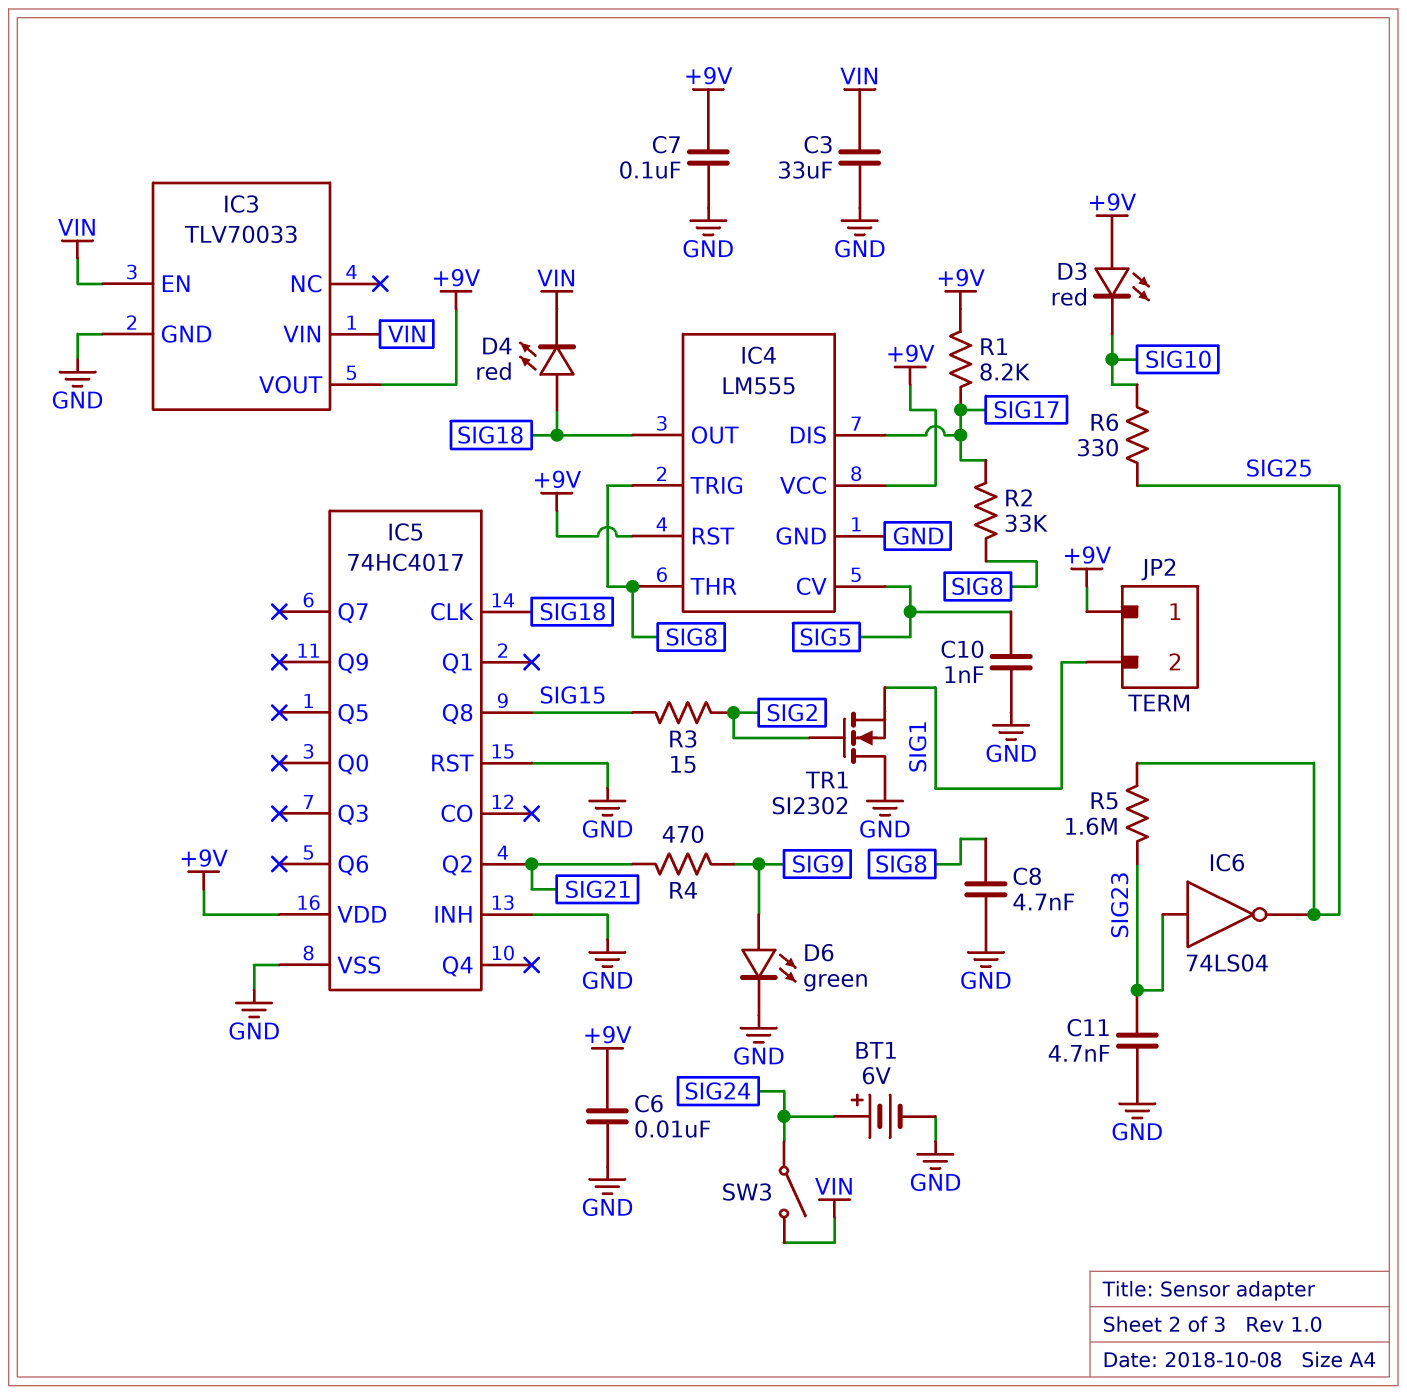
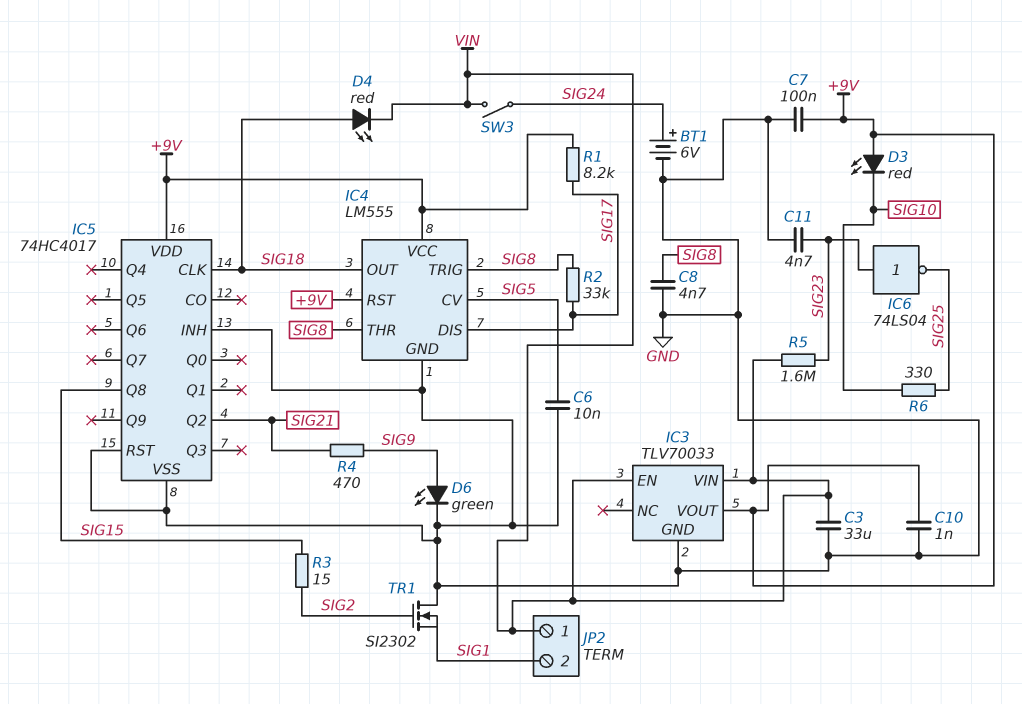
C6: 10nF (+9V, GND) -> 10nF (GND, SIG5)
C10: 1nF (GND, SIG5) -> 1nF (+9V, GND)
JP2 pin 1: +9V -> VIN
R5: 1.6M (SIG23, SIG25) -> 1.6M (SIG23, VIN)

